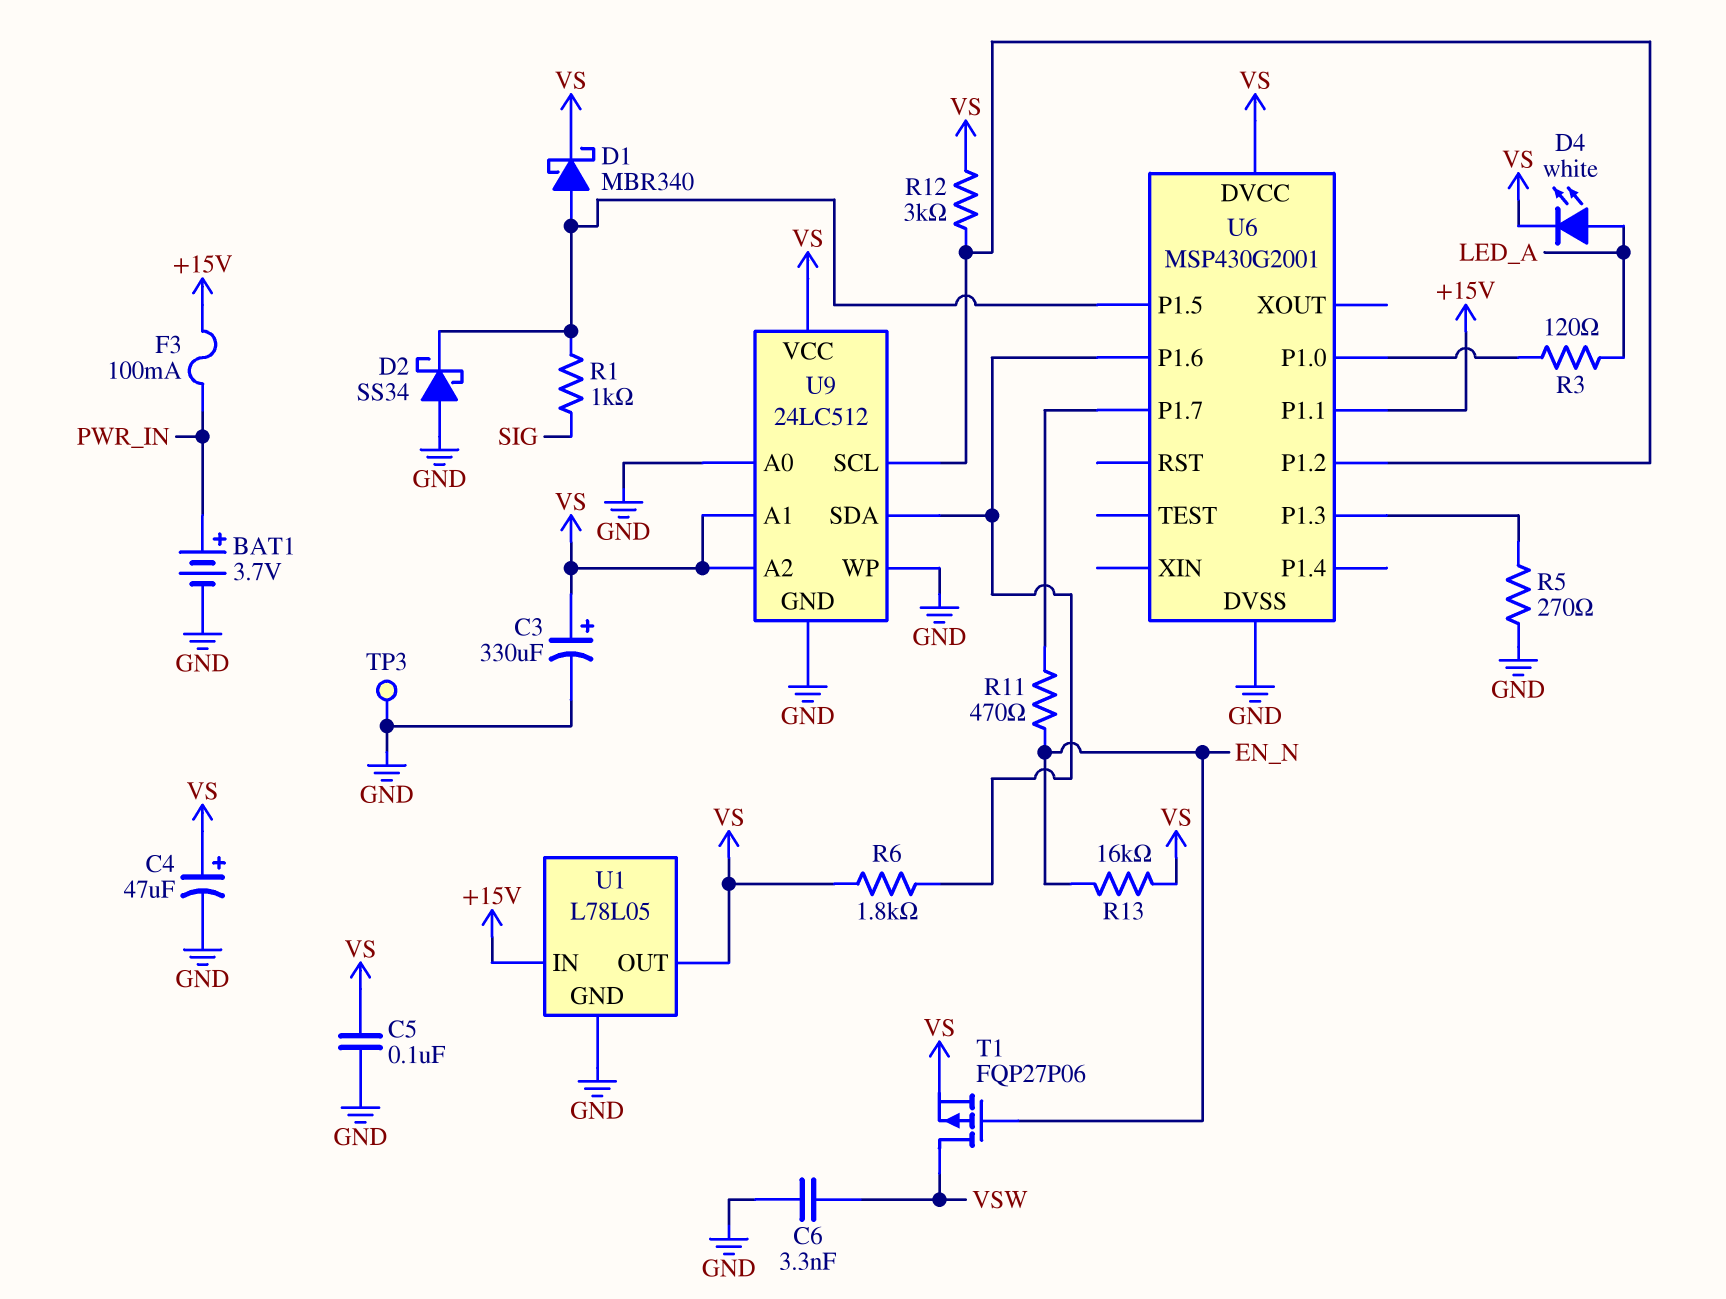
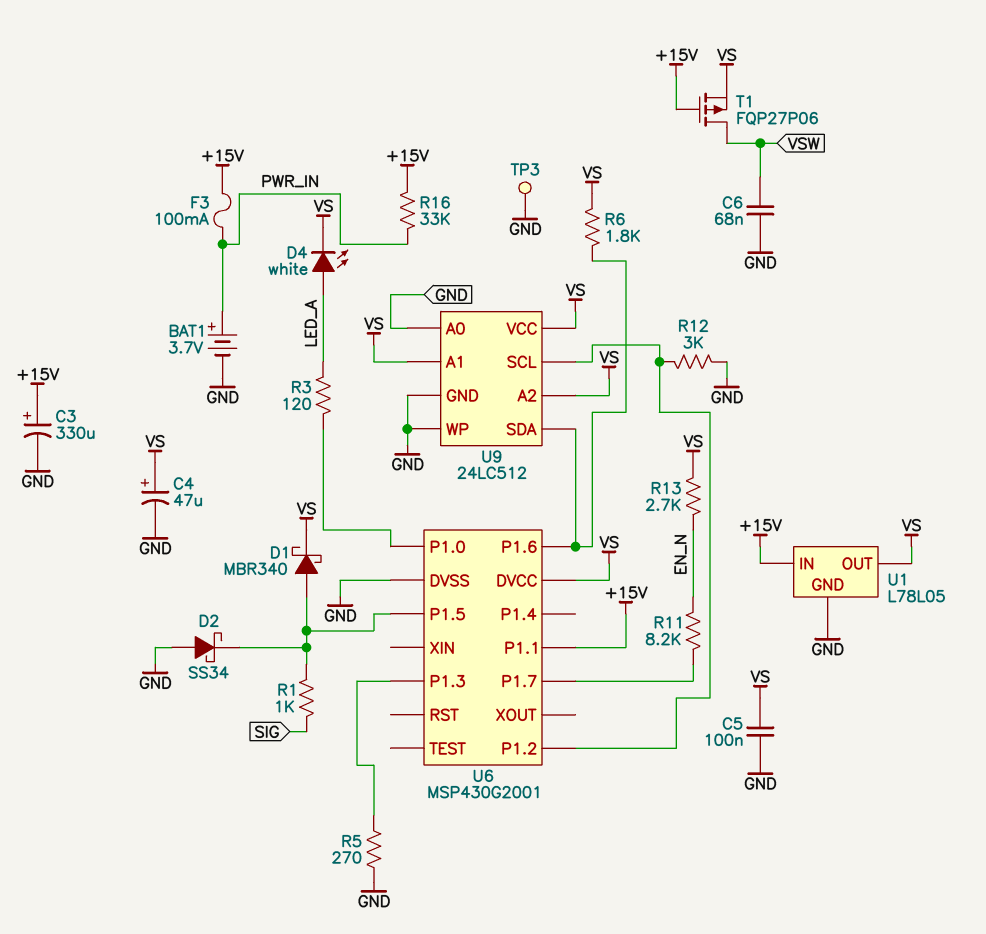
C3: 330uF (plus VS, minus GND) -> 330uF (plus +15V, minus GND)
C6: 3.3nF (GND, VSW) -> 68nF (GND, VSW)
R11: 470 (EN_N, U6/P1.7) -> 8.2k (EN_N, U6/P1.7)
R12: 3k (U6/P1.2, VS) -> 3k (GND, U6/P1.2)
R13: 16k (EN_N, VS) -> 2.7k (EN_N, VS)
R16: none -> 33k (+15V, PWR_IN)
T1: PMOS FQP27P06 (G EN_N, D VSW, S VS) -> PMOS FQP27P06 (G +15V, D VSW, S VS)

